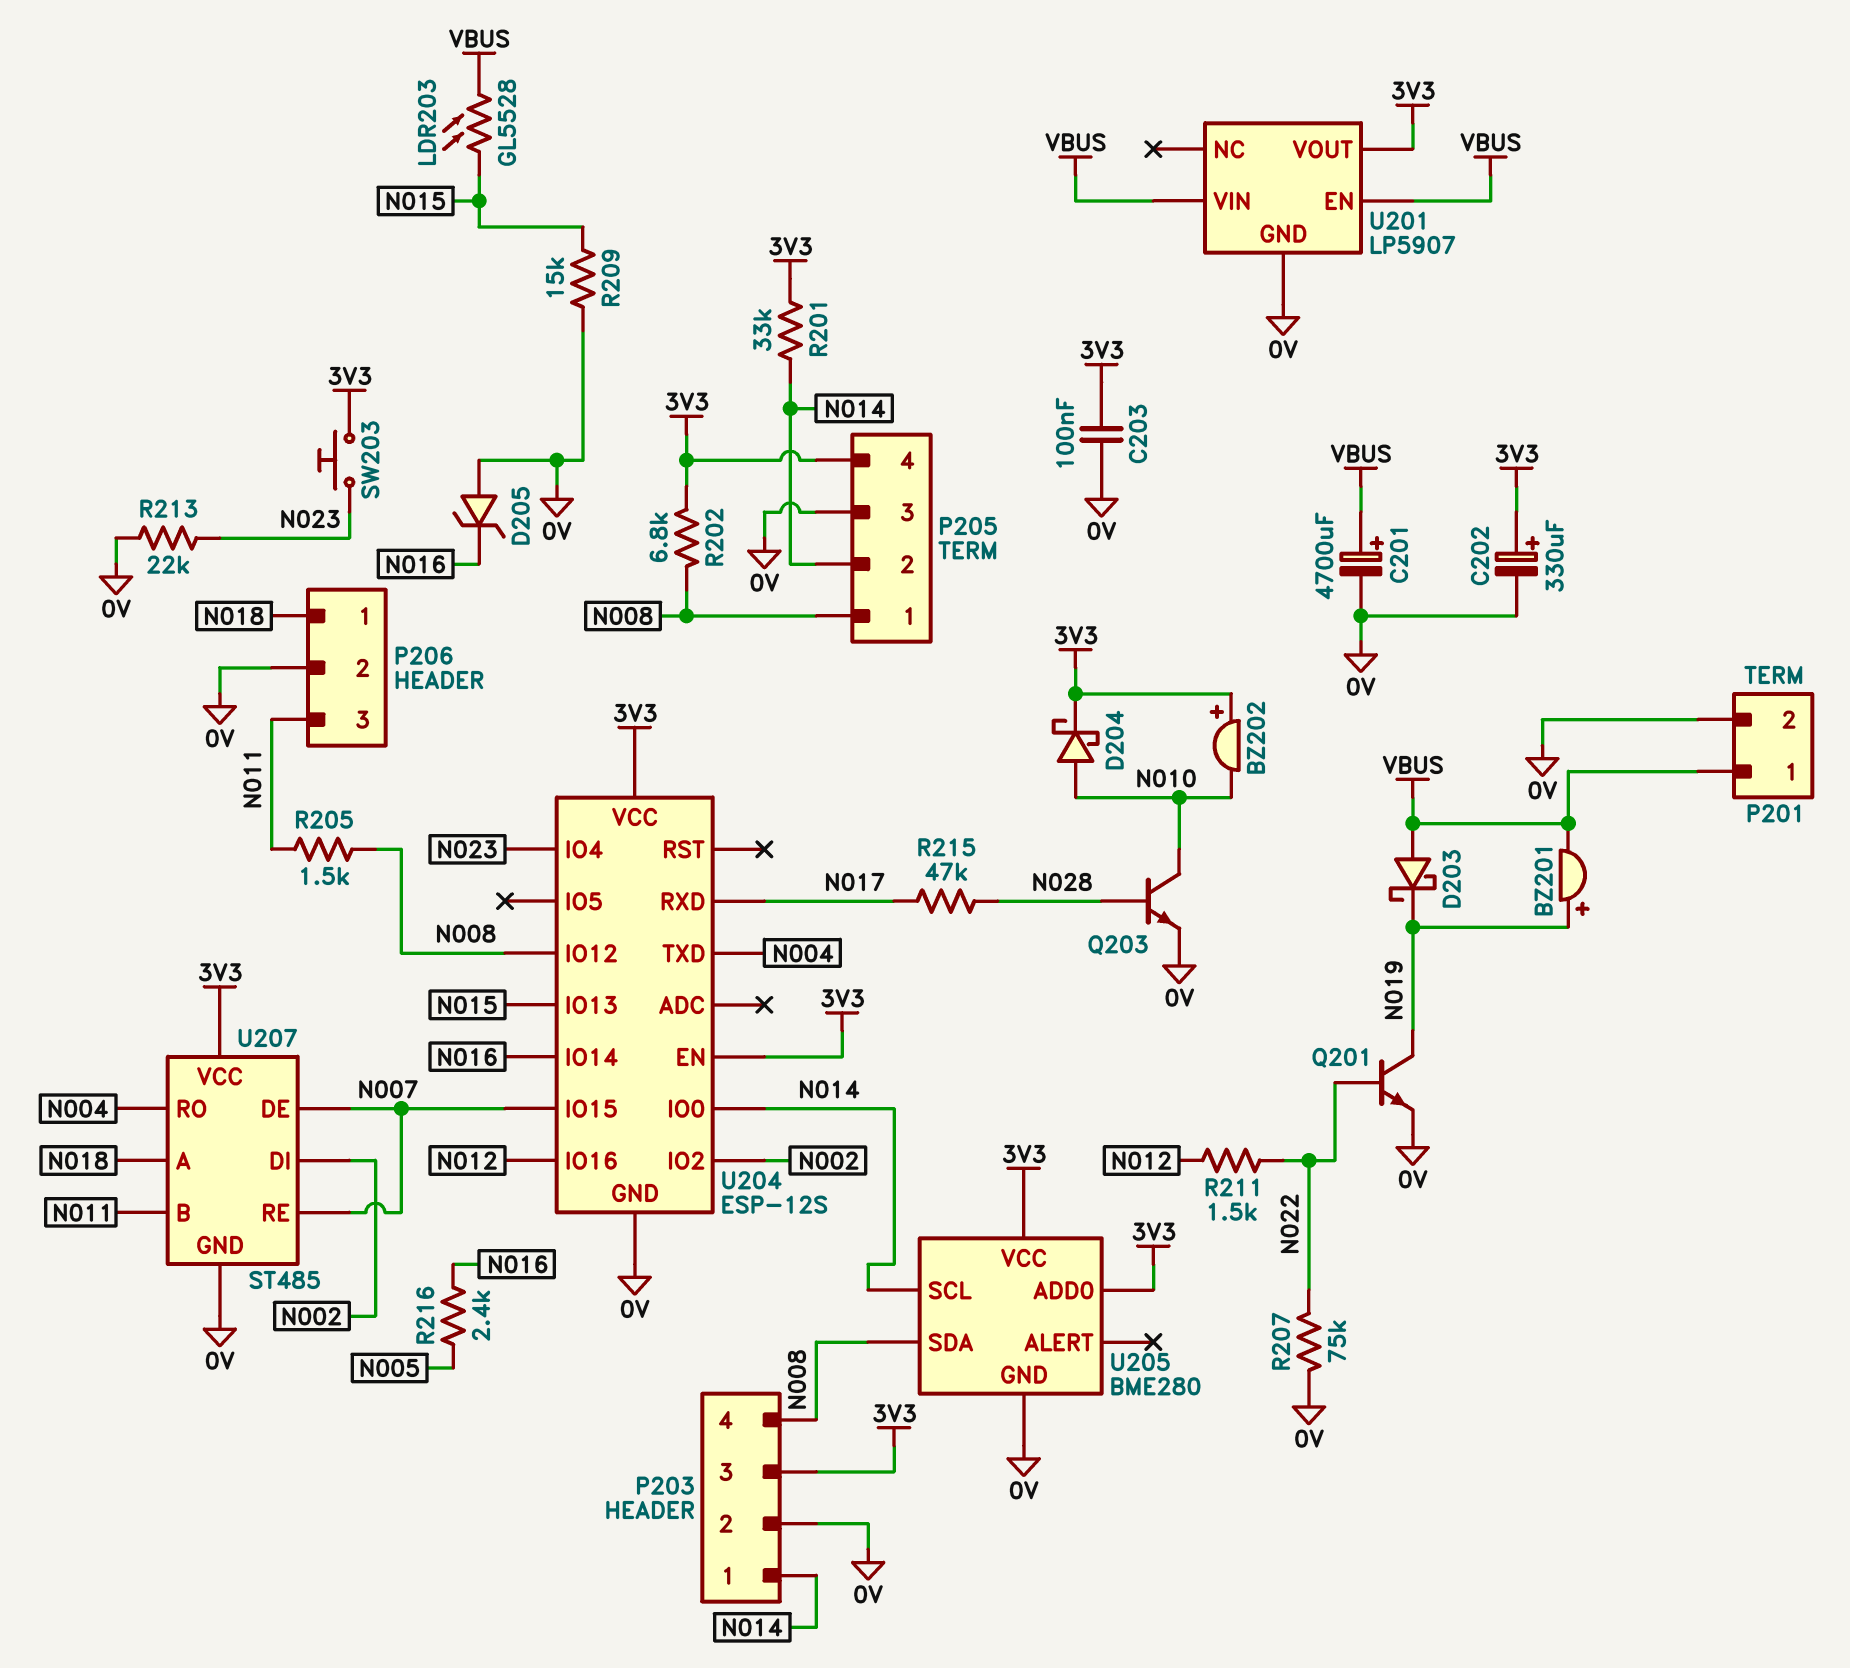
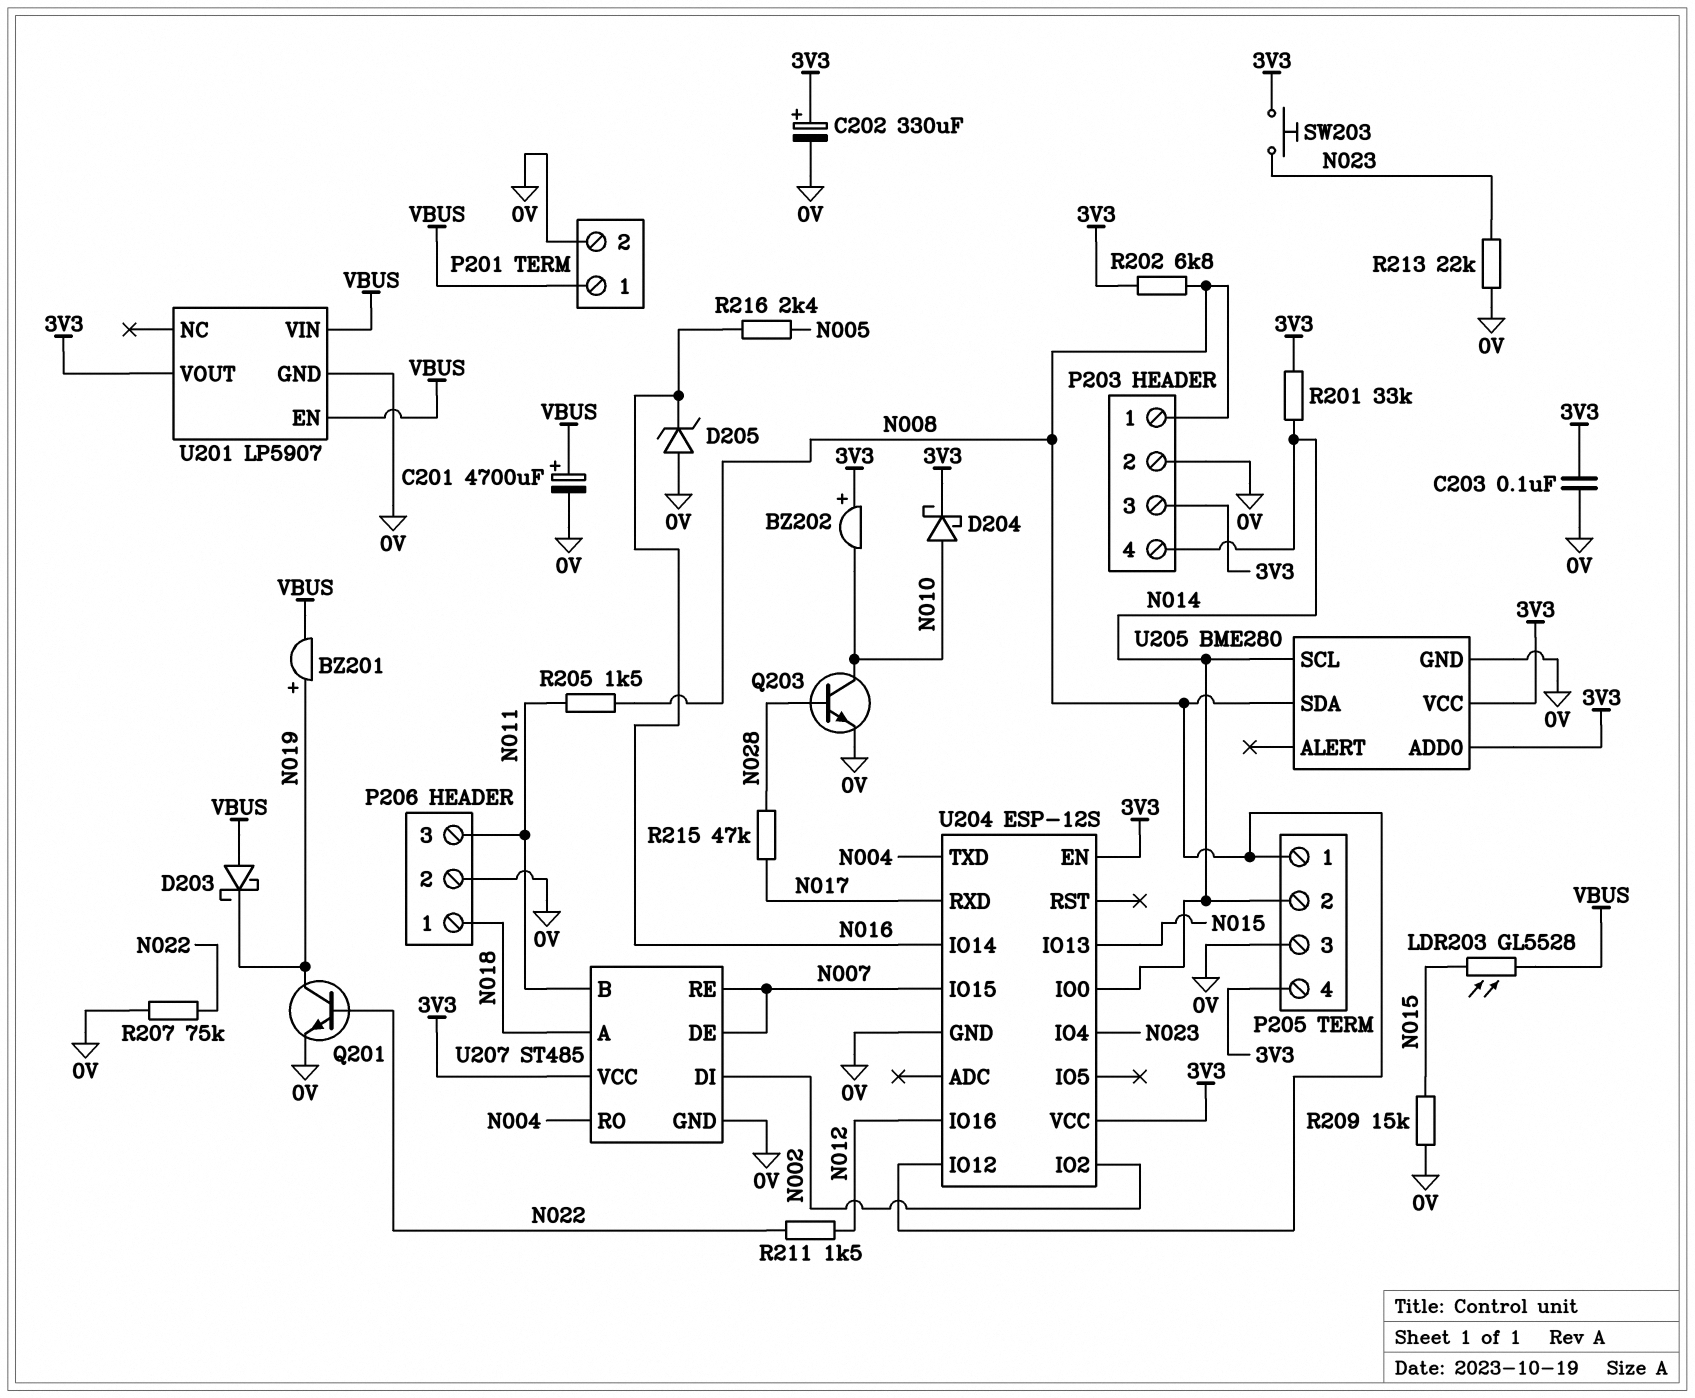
P203 pin 1: N014 -> N008
P203 pin 4: N008 -> N014

